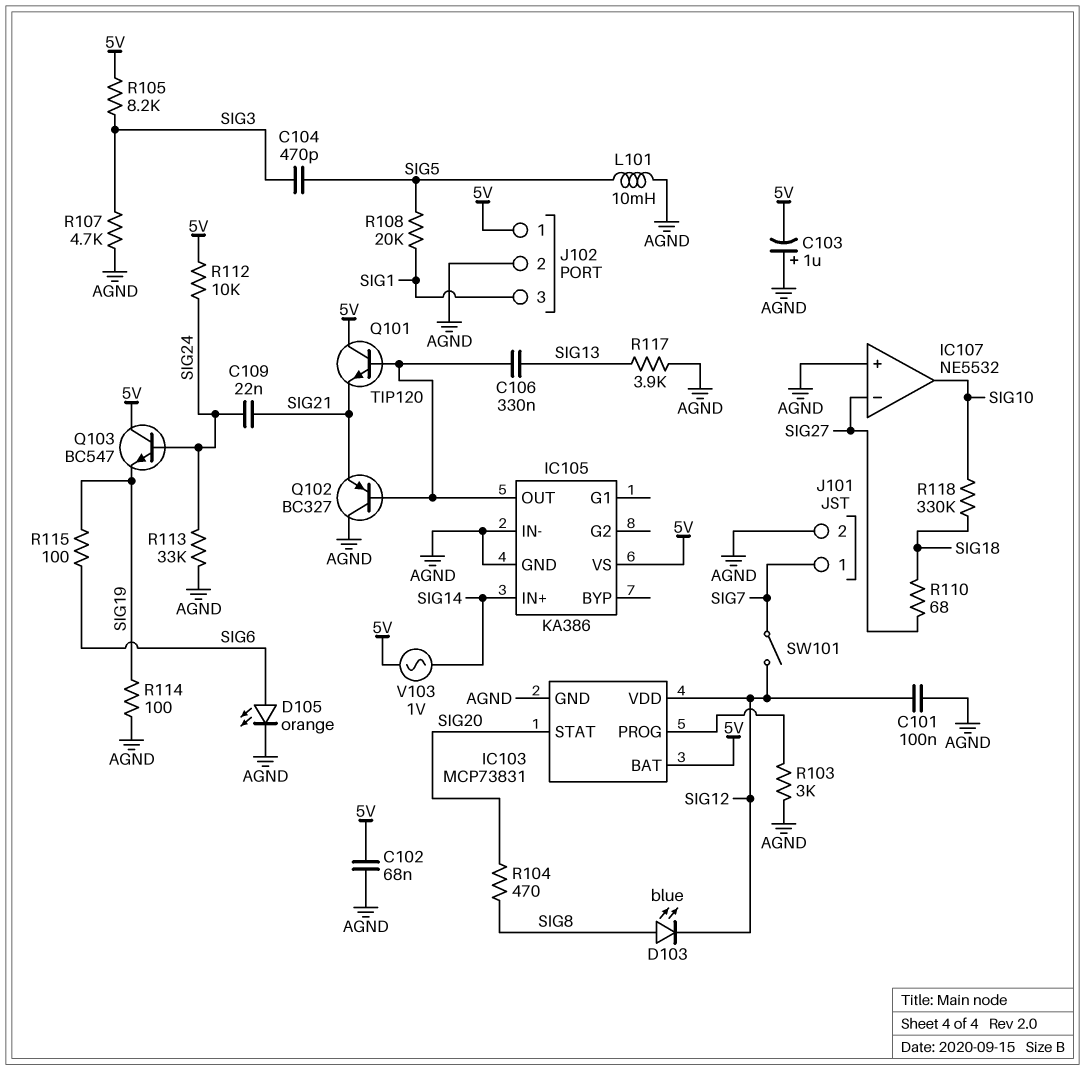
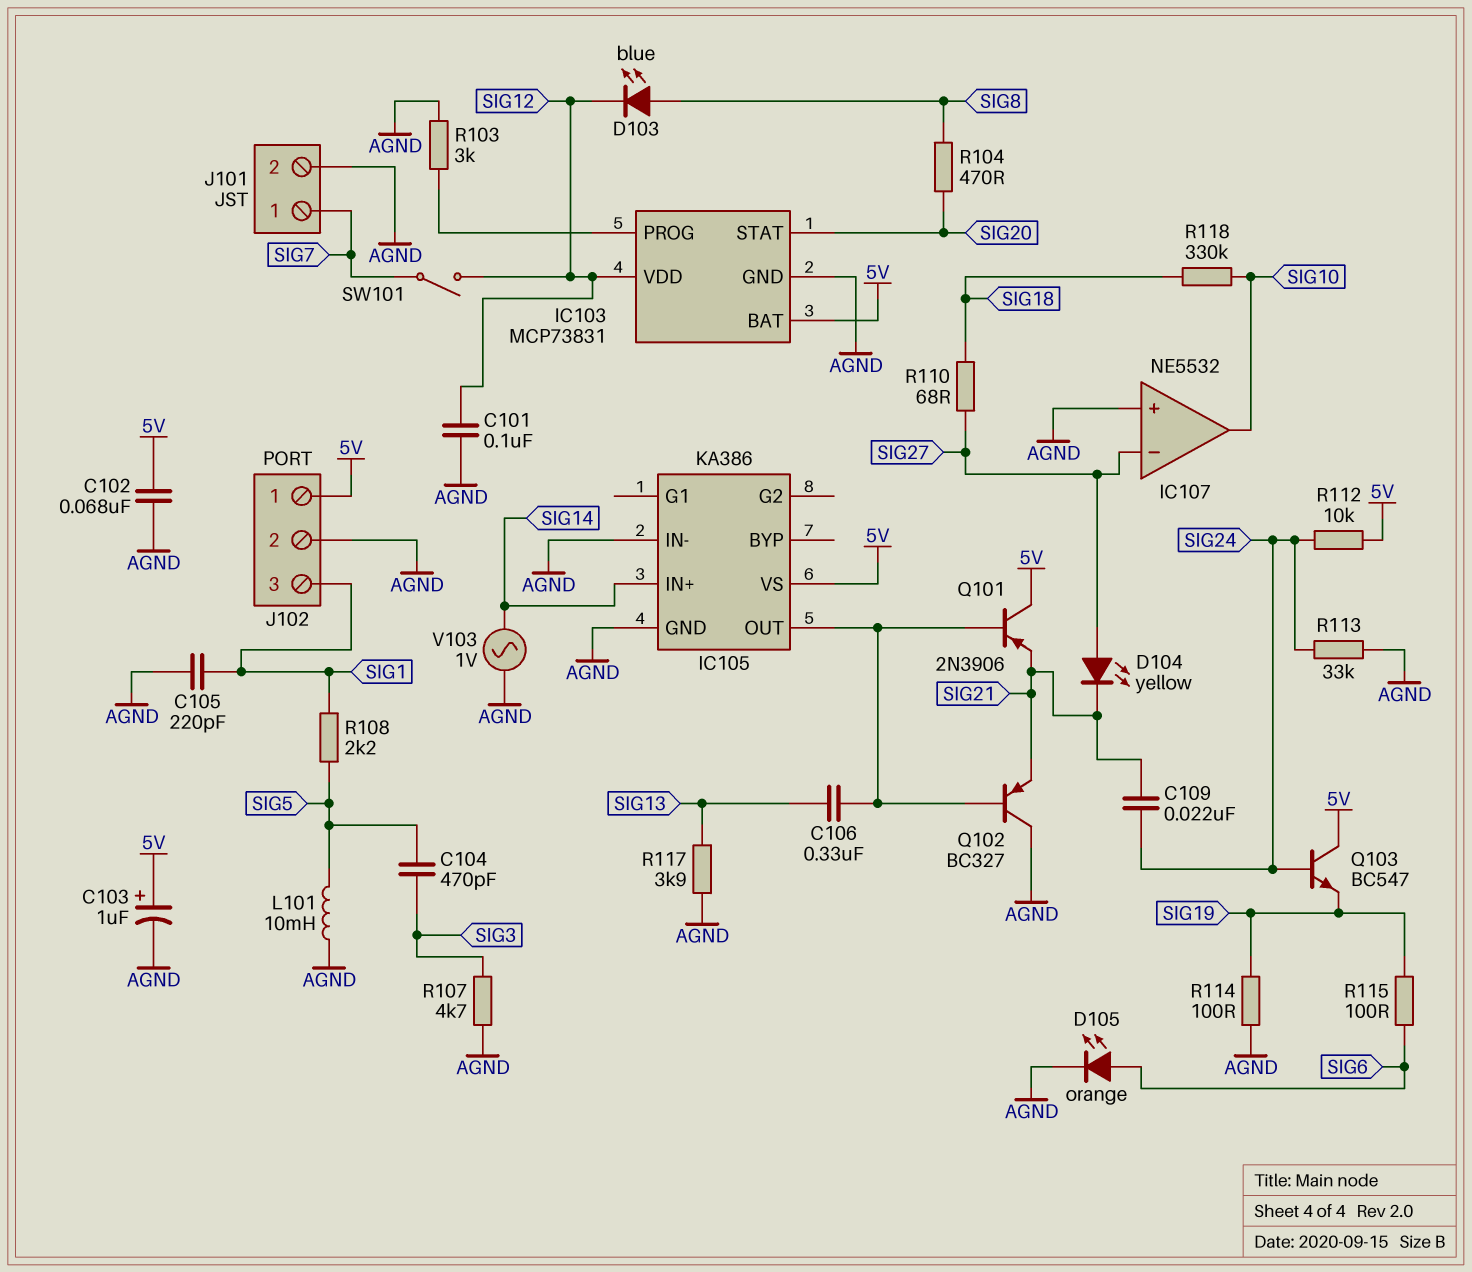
C103: 1uF (plus AGND, minus 5V) -> 1uF (plus 5V, minus AGND)
C105: none -> 220pF (AGND, SIG1)
D104: none -> LED yellow (A SIG27, K SIG21)
Q101: NPN TIP120 (B IC105/OUT, C 5V, E SIG21) -> PNP 2N3906 (B IC105/OUT, C 5V, E SIG21)
R105: 8.2k (5V, SIG3) -> none
R108: 20k (SIG1, SIG5) -> 2.2k (SIG1, SIG5)
V103: AC 1V (5V, SIG14) -> AC 1V (AGND, SIG14)

